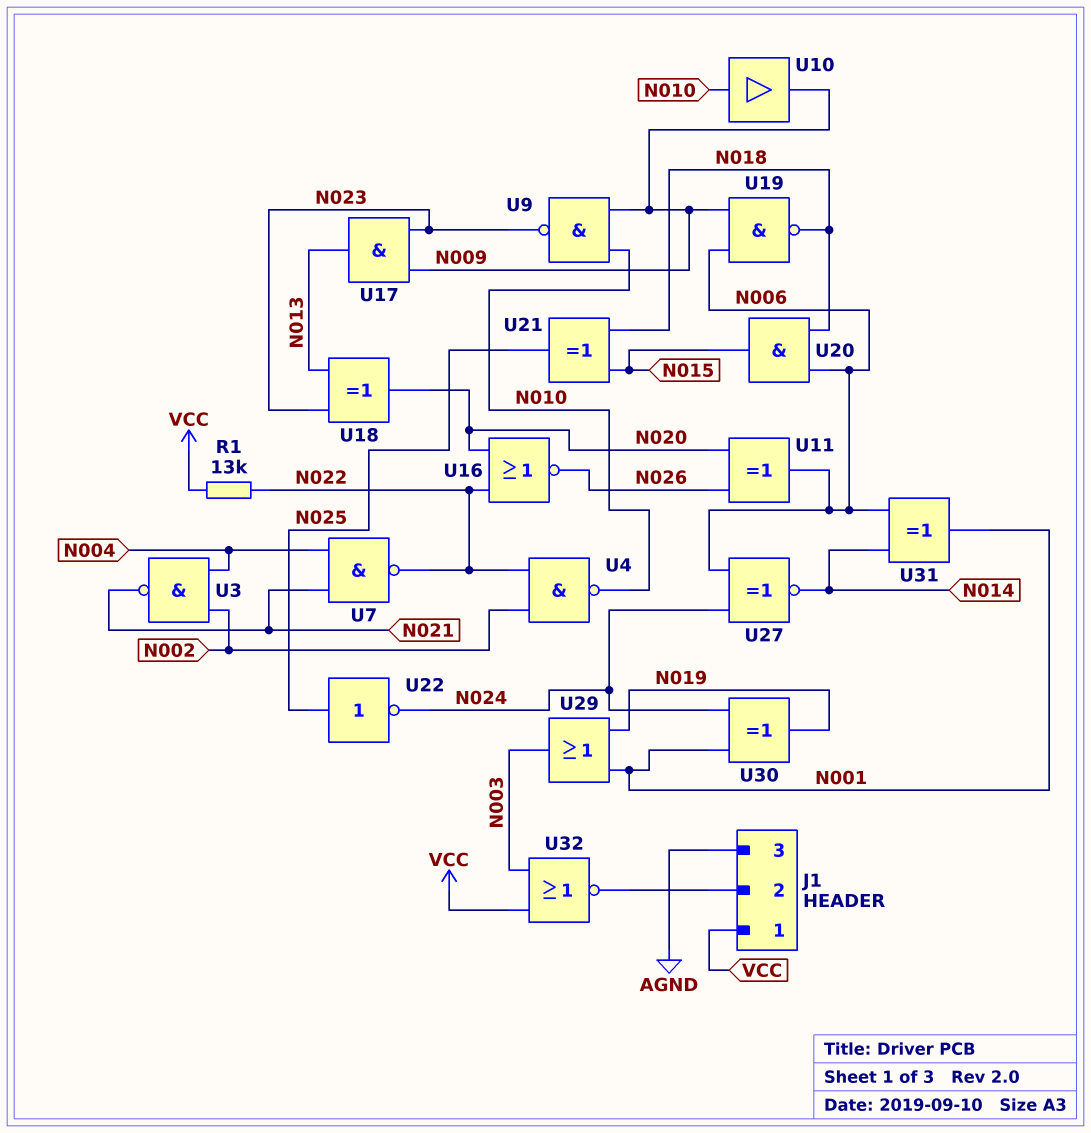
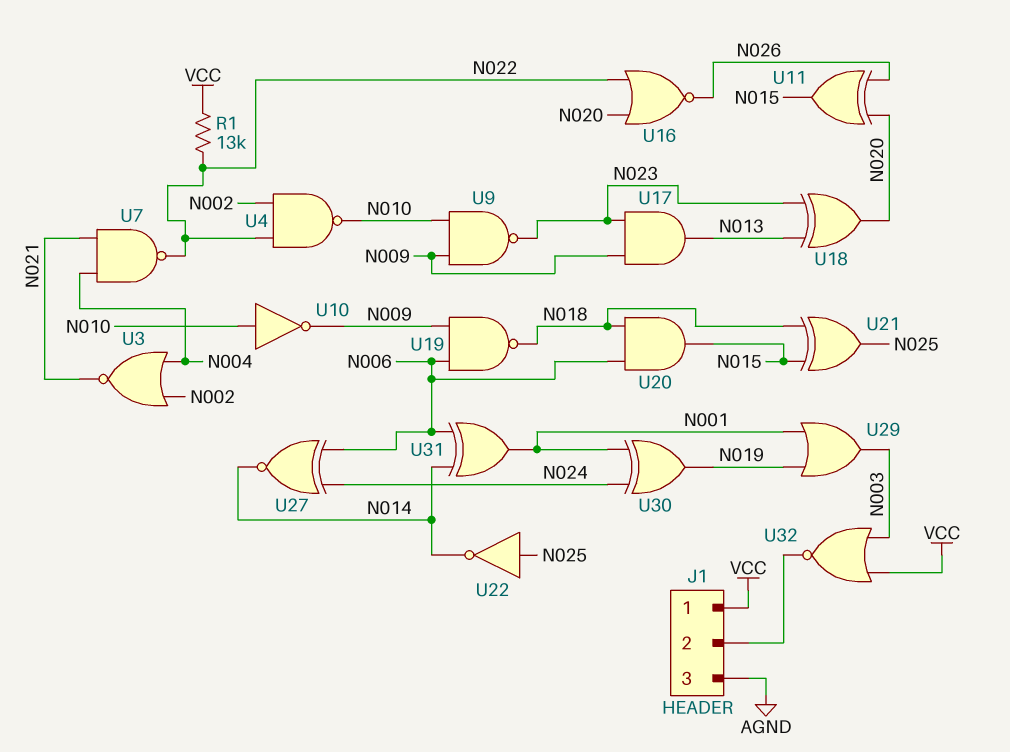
U3: NAND (in N002, in N004, out N021) -> NOR (in N002, in N004, out N021)
U10: buffer (in N010, out N009) -> NOT (in N010, out N009)
U11: XOR (in N020, in N026, out N006) -> XOR (in N020, in N026, out N015)
U22: NOT (in N025, out N024) -> NOT (in N025, out N014)

